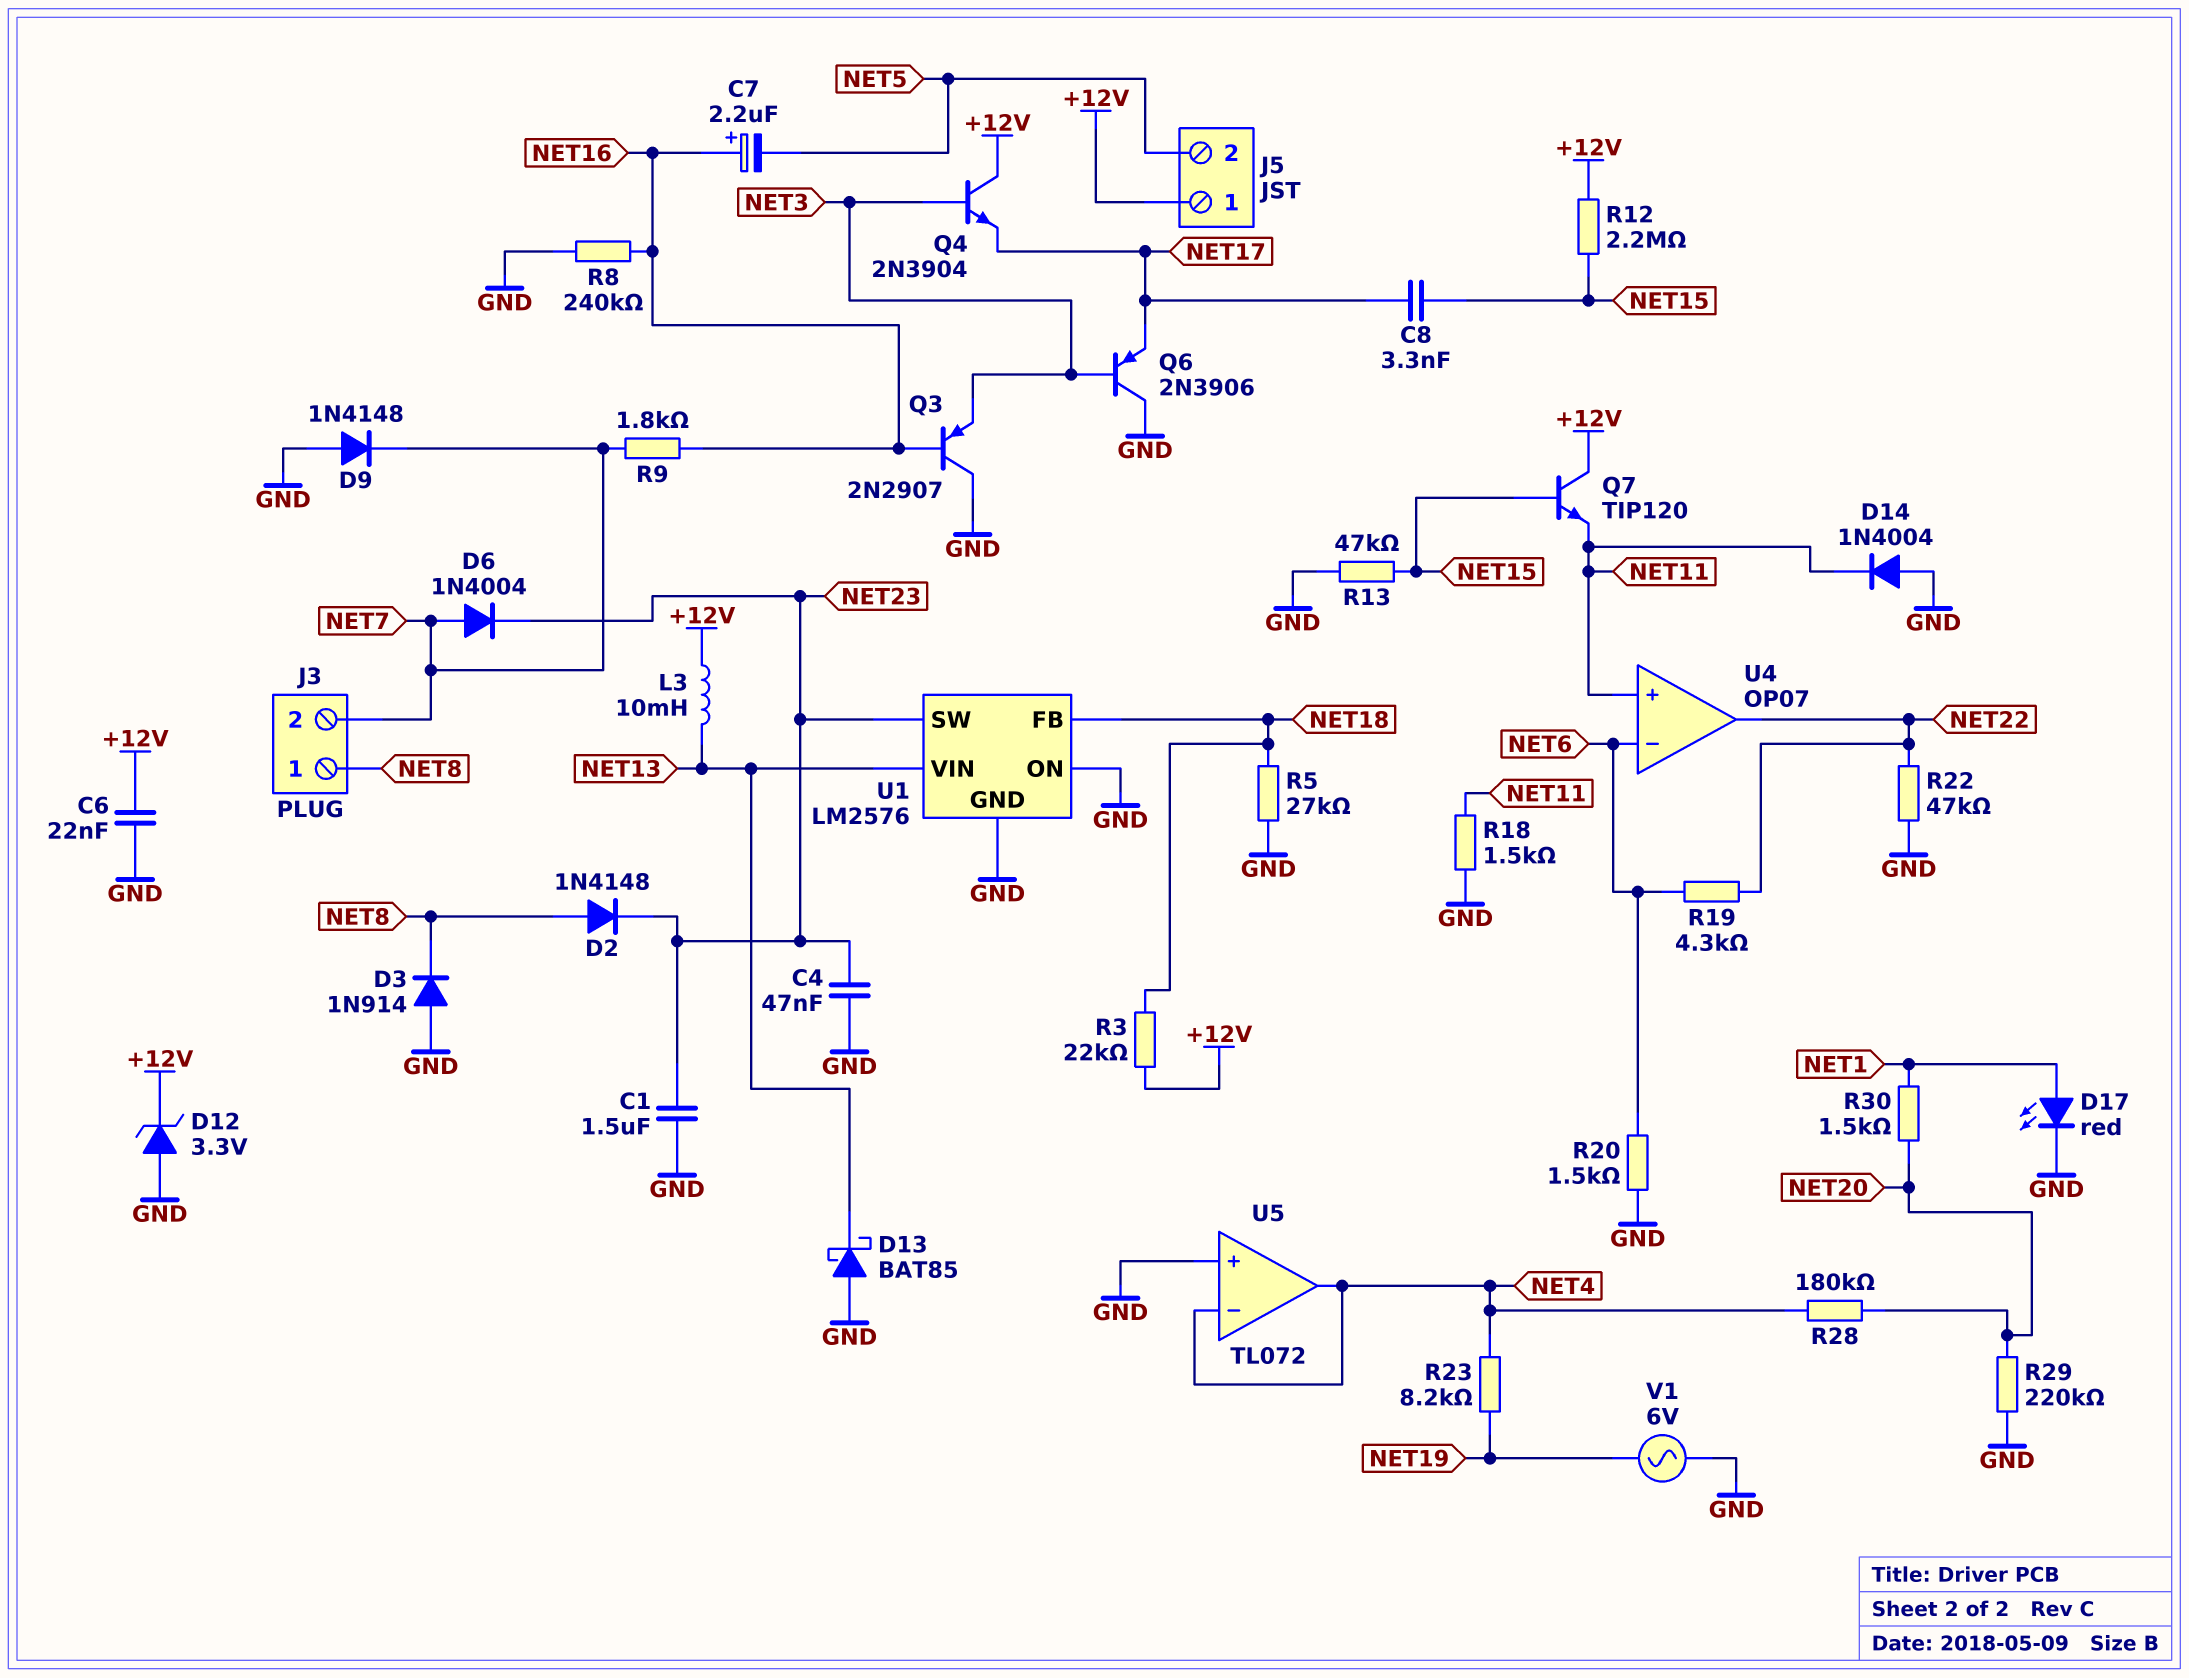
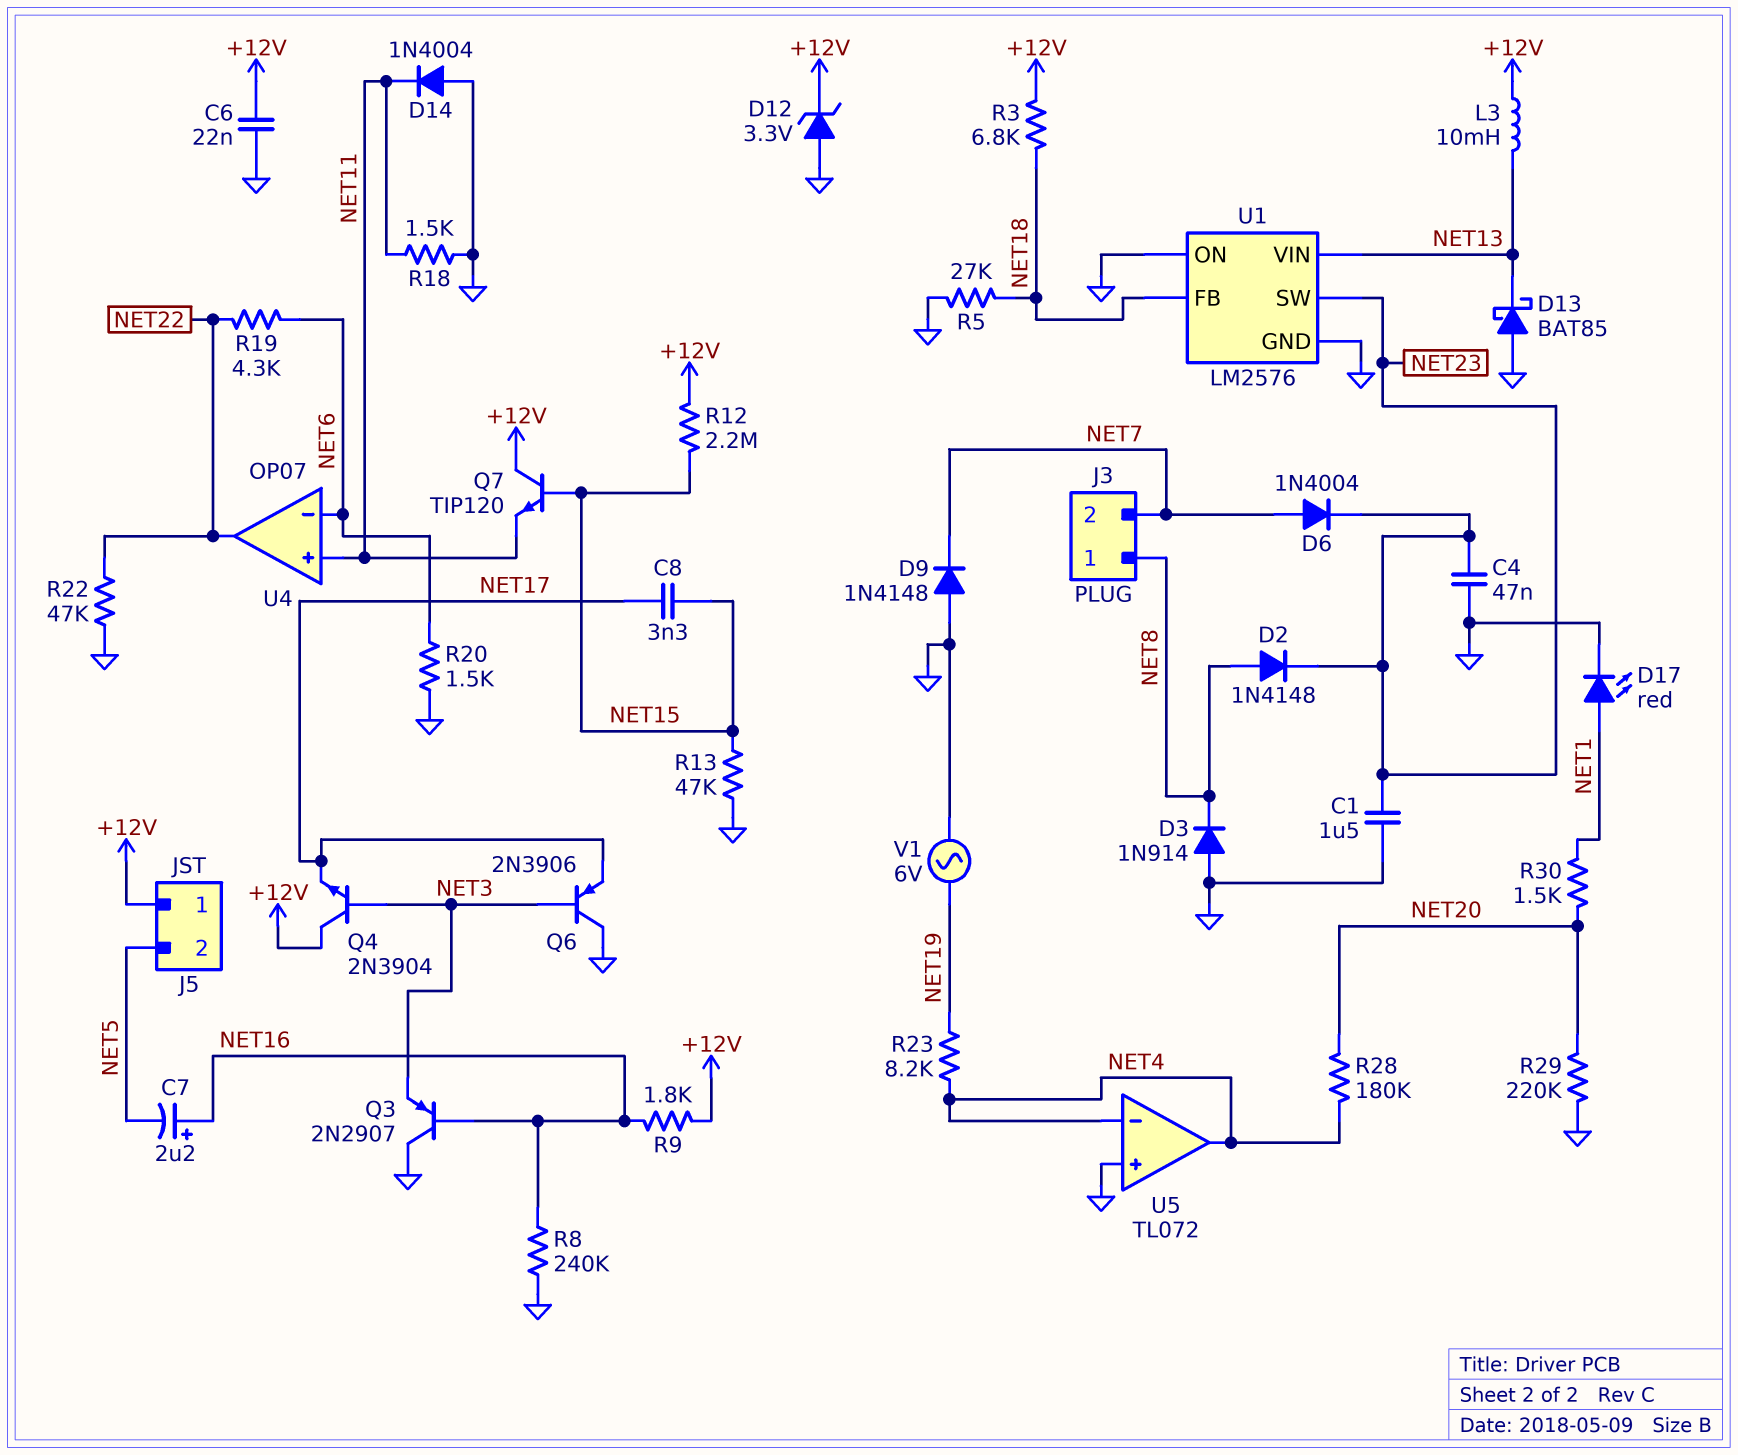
R3: 22k (+12V, NET18) -> 6.8k (+12V, NET18)
R9: 1.8k (NET7, NET16) -> 1.8k (+12V, NET16)

